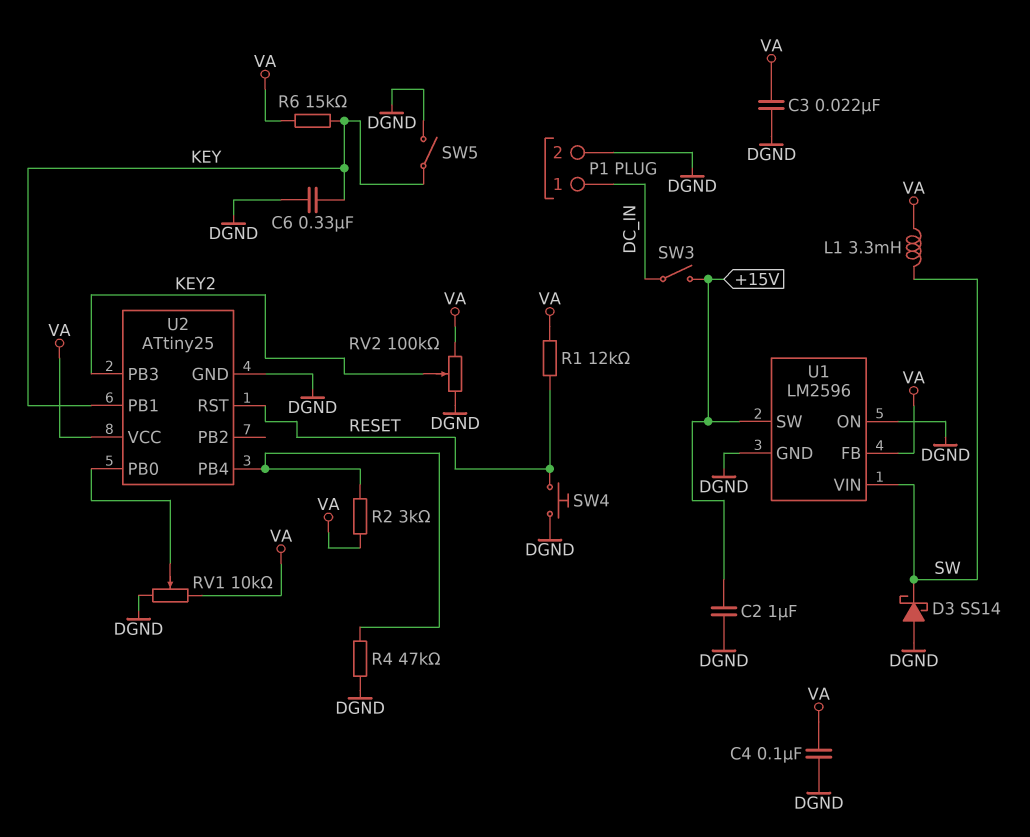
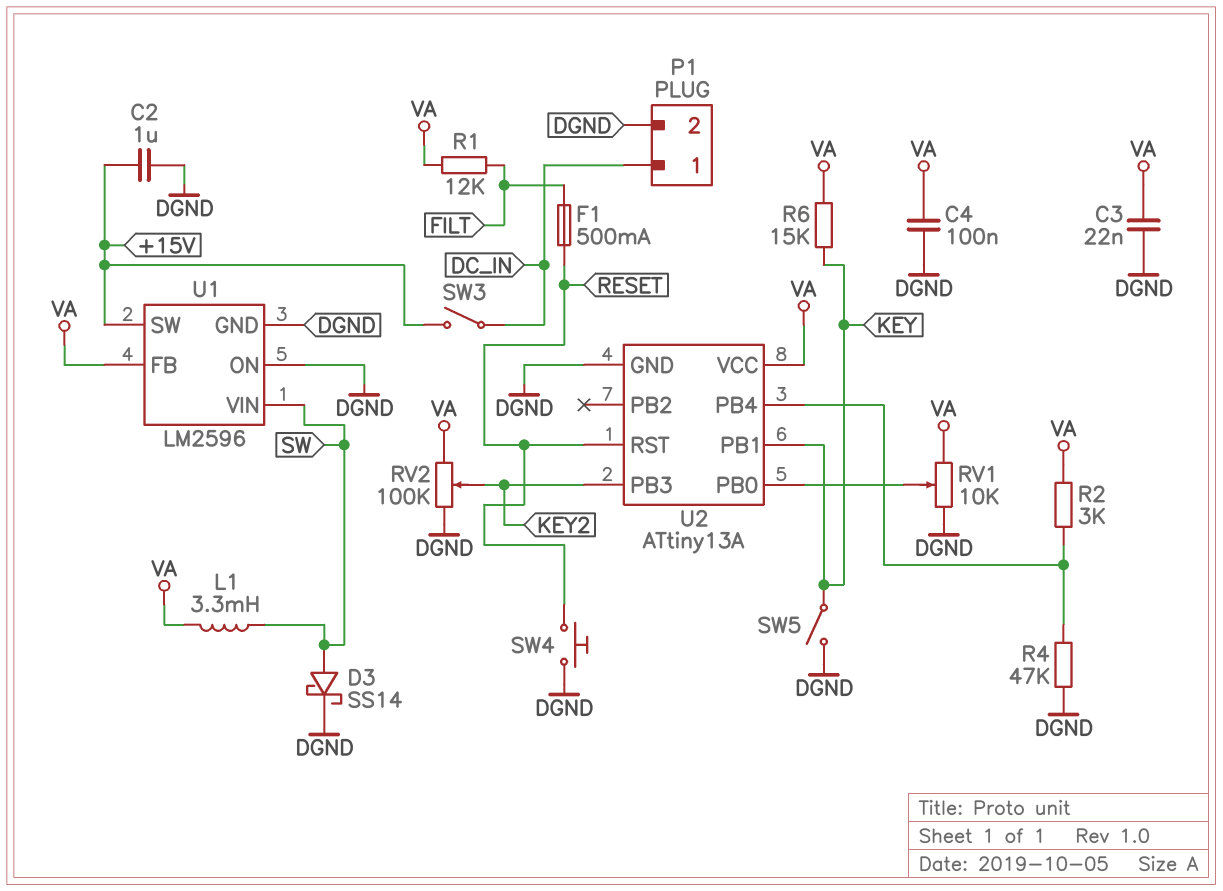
C6: 330nF (DGND, KEY) -> none
D3: schottky SS14 (A DGND, K SW) -> schottky SS14 (A SW, K DGND)
F1: none -> 500mA (FILT, RESET)
R1: 12k (RESET, VA) -> 12k (FILT, VA)
U2: ATtiny25 -> ATtiny13A

